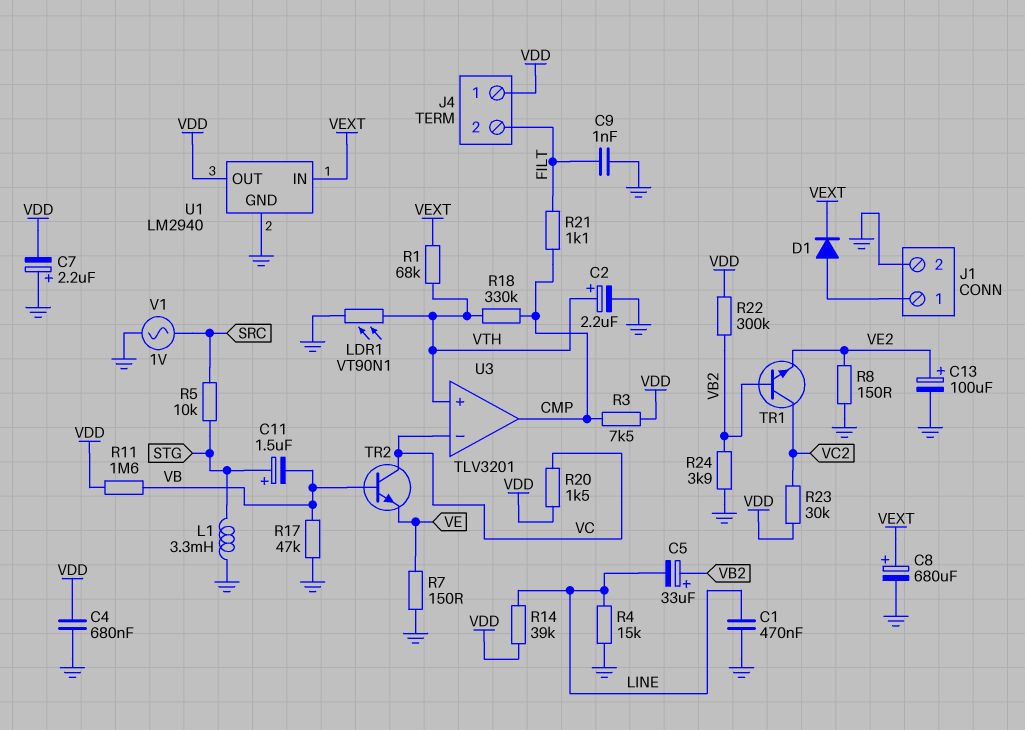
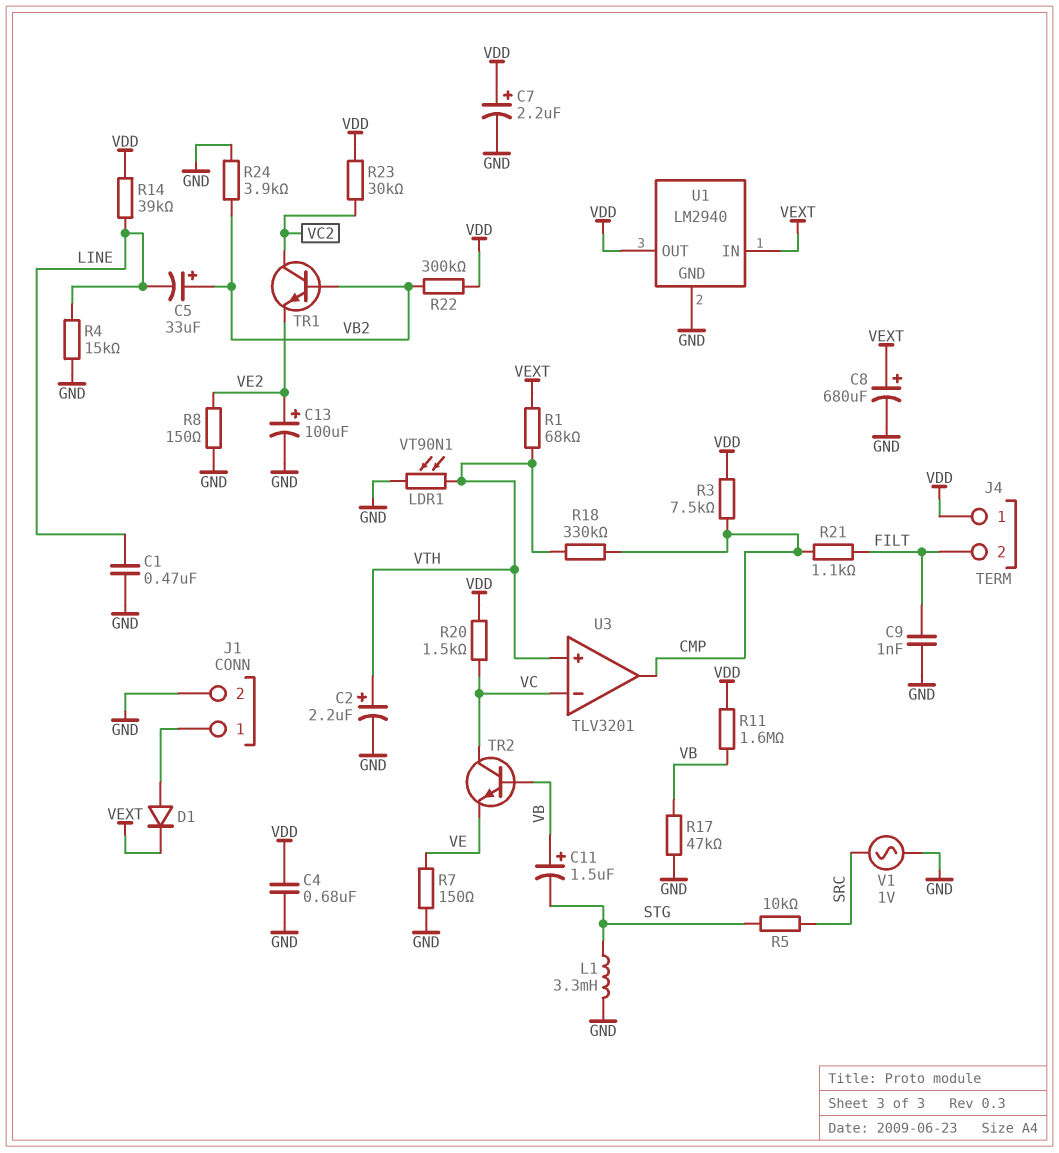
C7: 2.2uF (plus GND, minus VDD) -> 2.2uF (plus VDD, minus GND)
C11: 1.5uF (plus STG, minus VB) -> 1.5uF (plus VB, minus STG)

